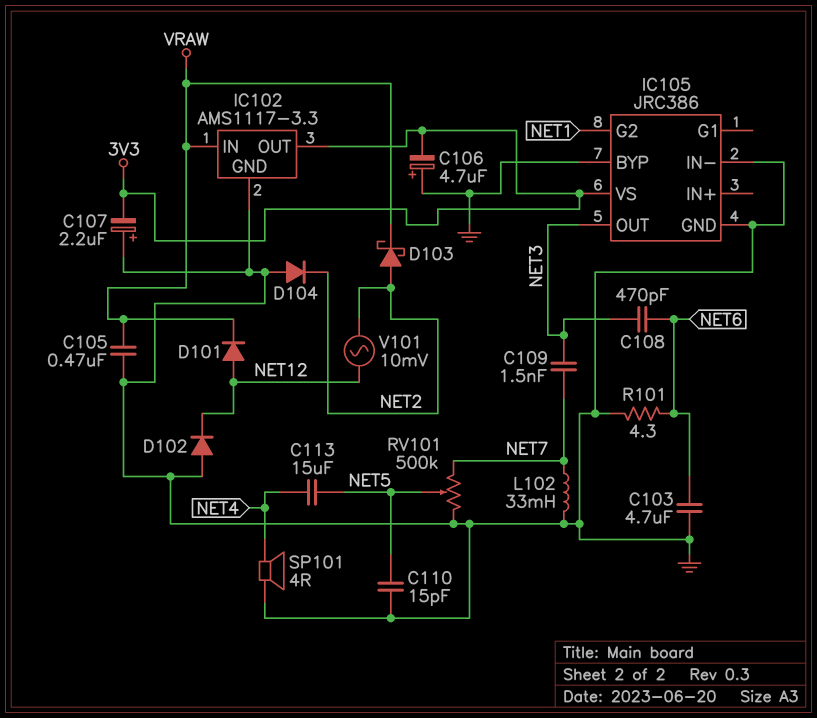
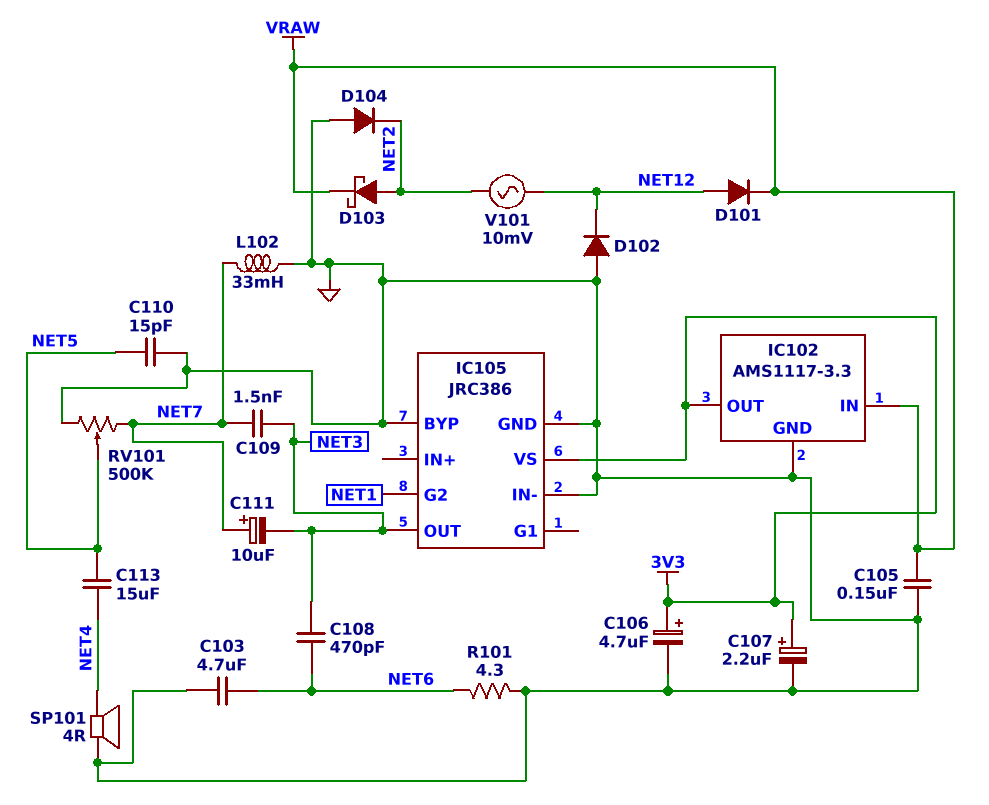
C105: 470nF (GND, VRAW) -> 150nF (GND, VRAW)
C106: 4.7uF (plus GND, minus 3V3) -> 4.7uF (plus 3V3, minus GND)
C107: 2.2uF (plus GND, minus 3V3) -> 2.2uF (plus 3V3, minus GND)
C111: none -> 10uF (plus NET7, minus NET3)

